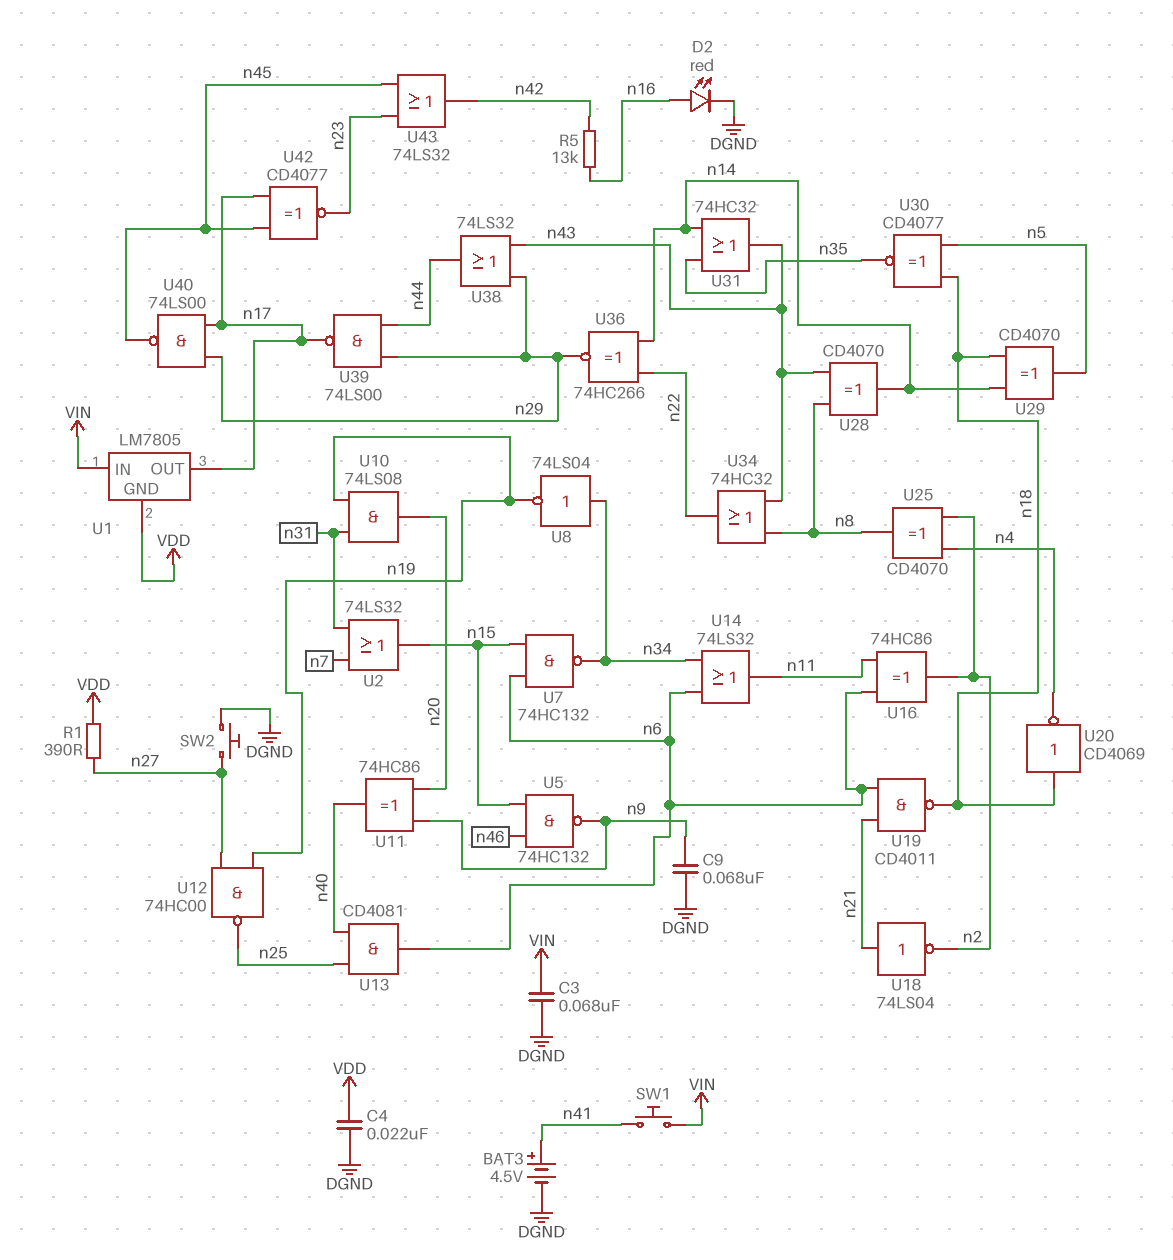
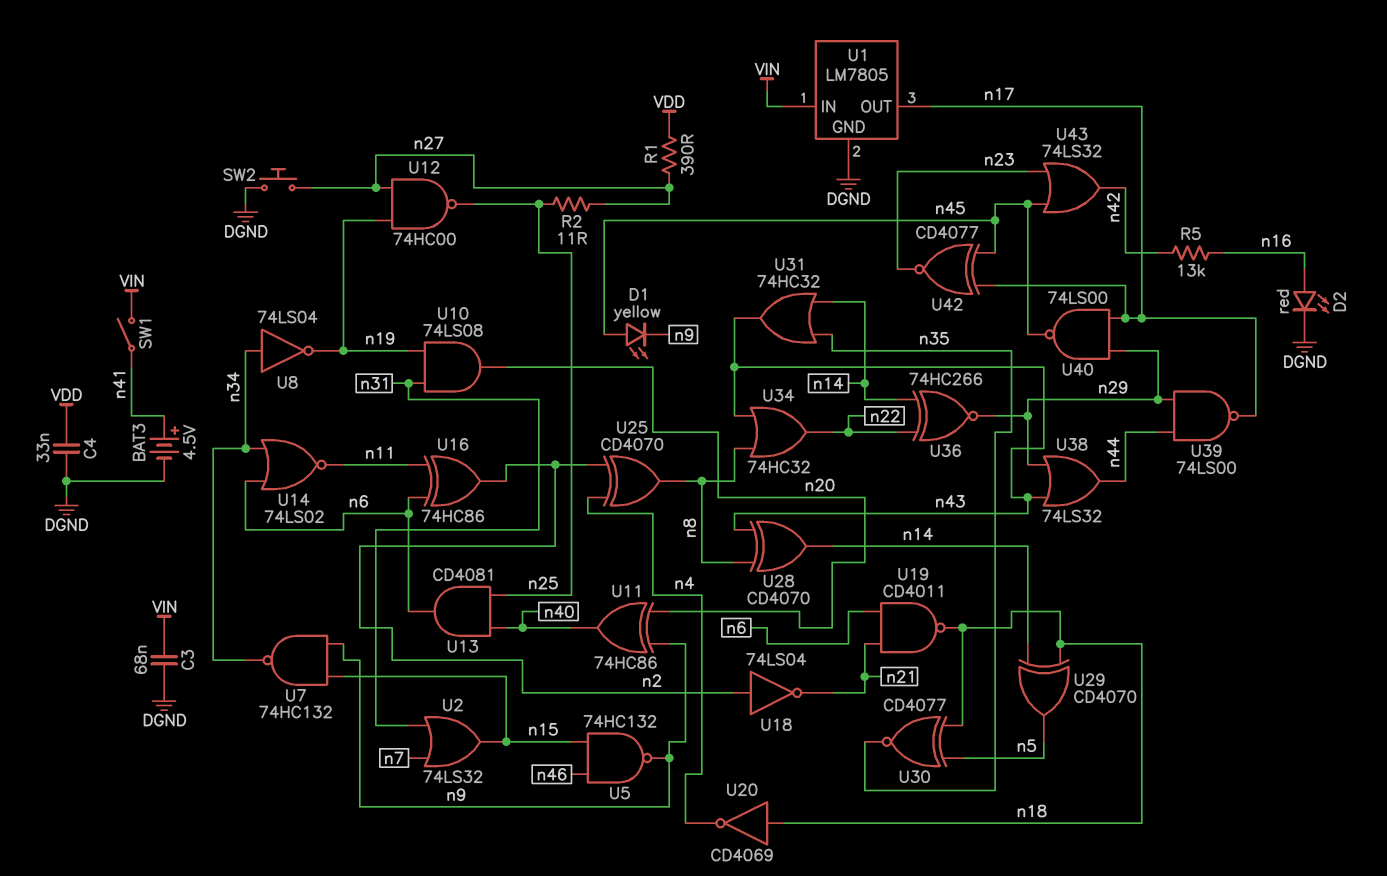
C4: 22nF (DGND, VDD) -> 33nF (DGND, VDD)
C9: 68nF (DGND, n9) -> none
D1: none -> LED yellow (A n45, K n9)
R2: none -> 11 (n25, n27)
SW1: button (VIN, n41) -> switch (VIN, n41)
U1 pin GND: VDD -> DGND
U7: NAND 74HC132 (in n6, in n15, out n34) -> NAND 74HC132 (in n9, in n15, out n34)
U14: OR 74LS32 (in n6, in n34, out n11) -> NOR 74LS02 (in n6, in n34, out n11)
U18: NOT 74LS04 (in n21, out n2) -> NOT 74LS04 (in n2, out n21)

